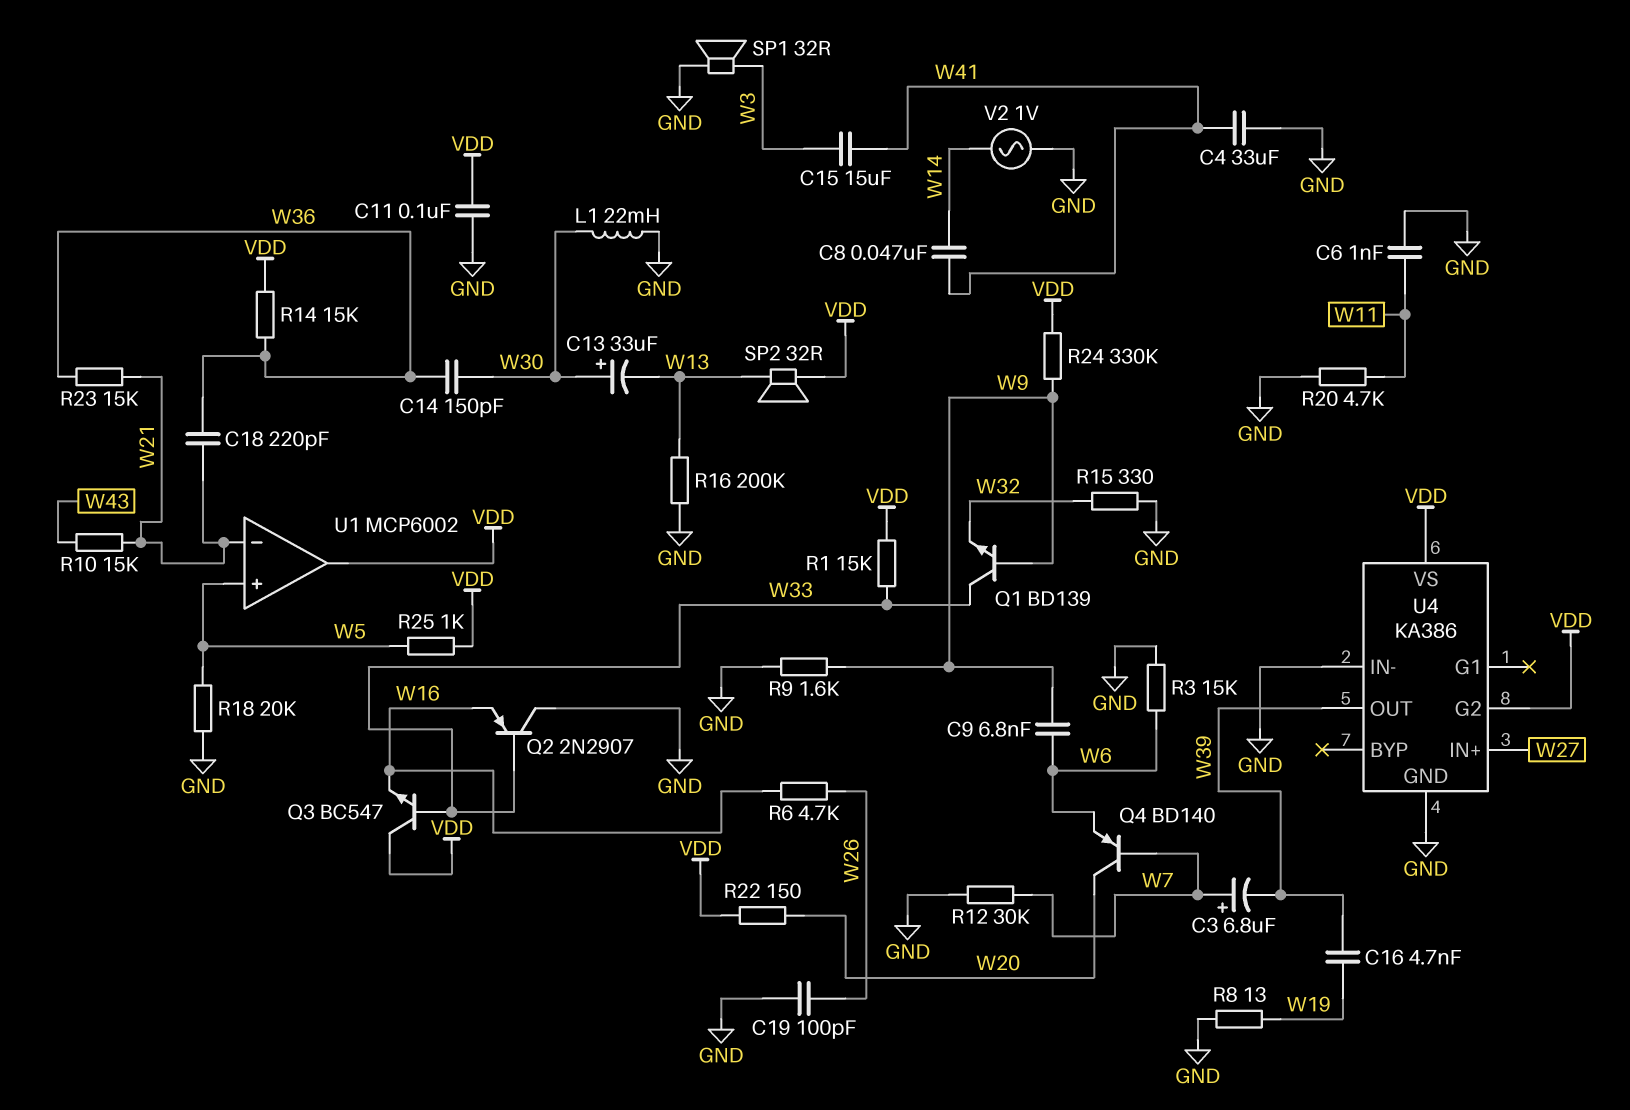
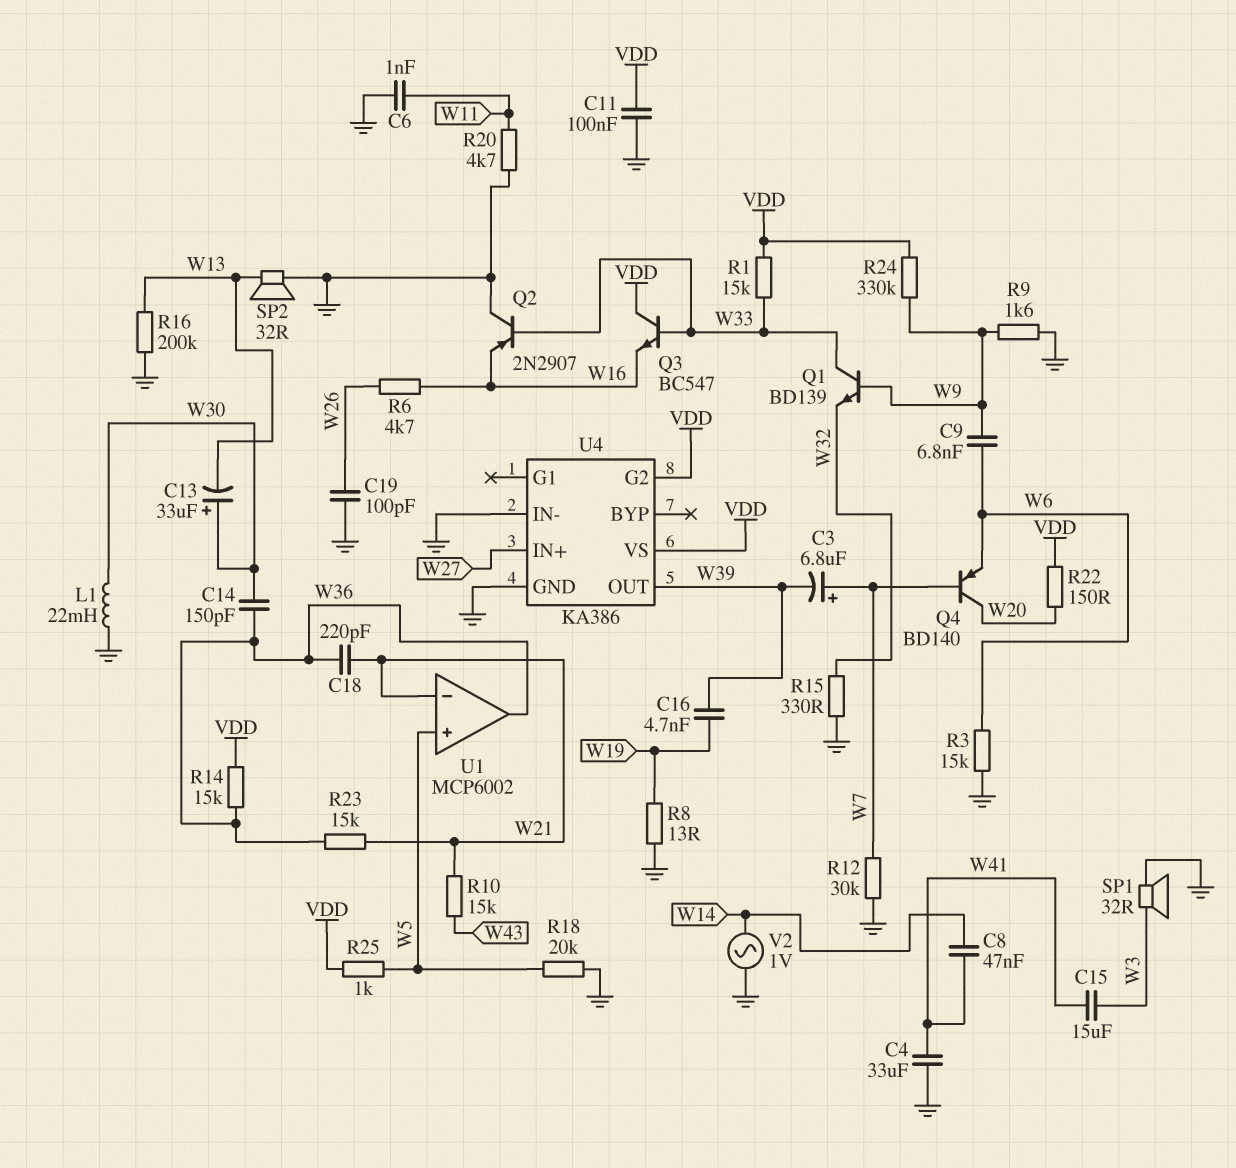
SP2: speaker 32R (VDD, W13) -> speaker 32R (GND, W13)
U1 pin out: VDD -> W36

